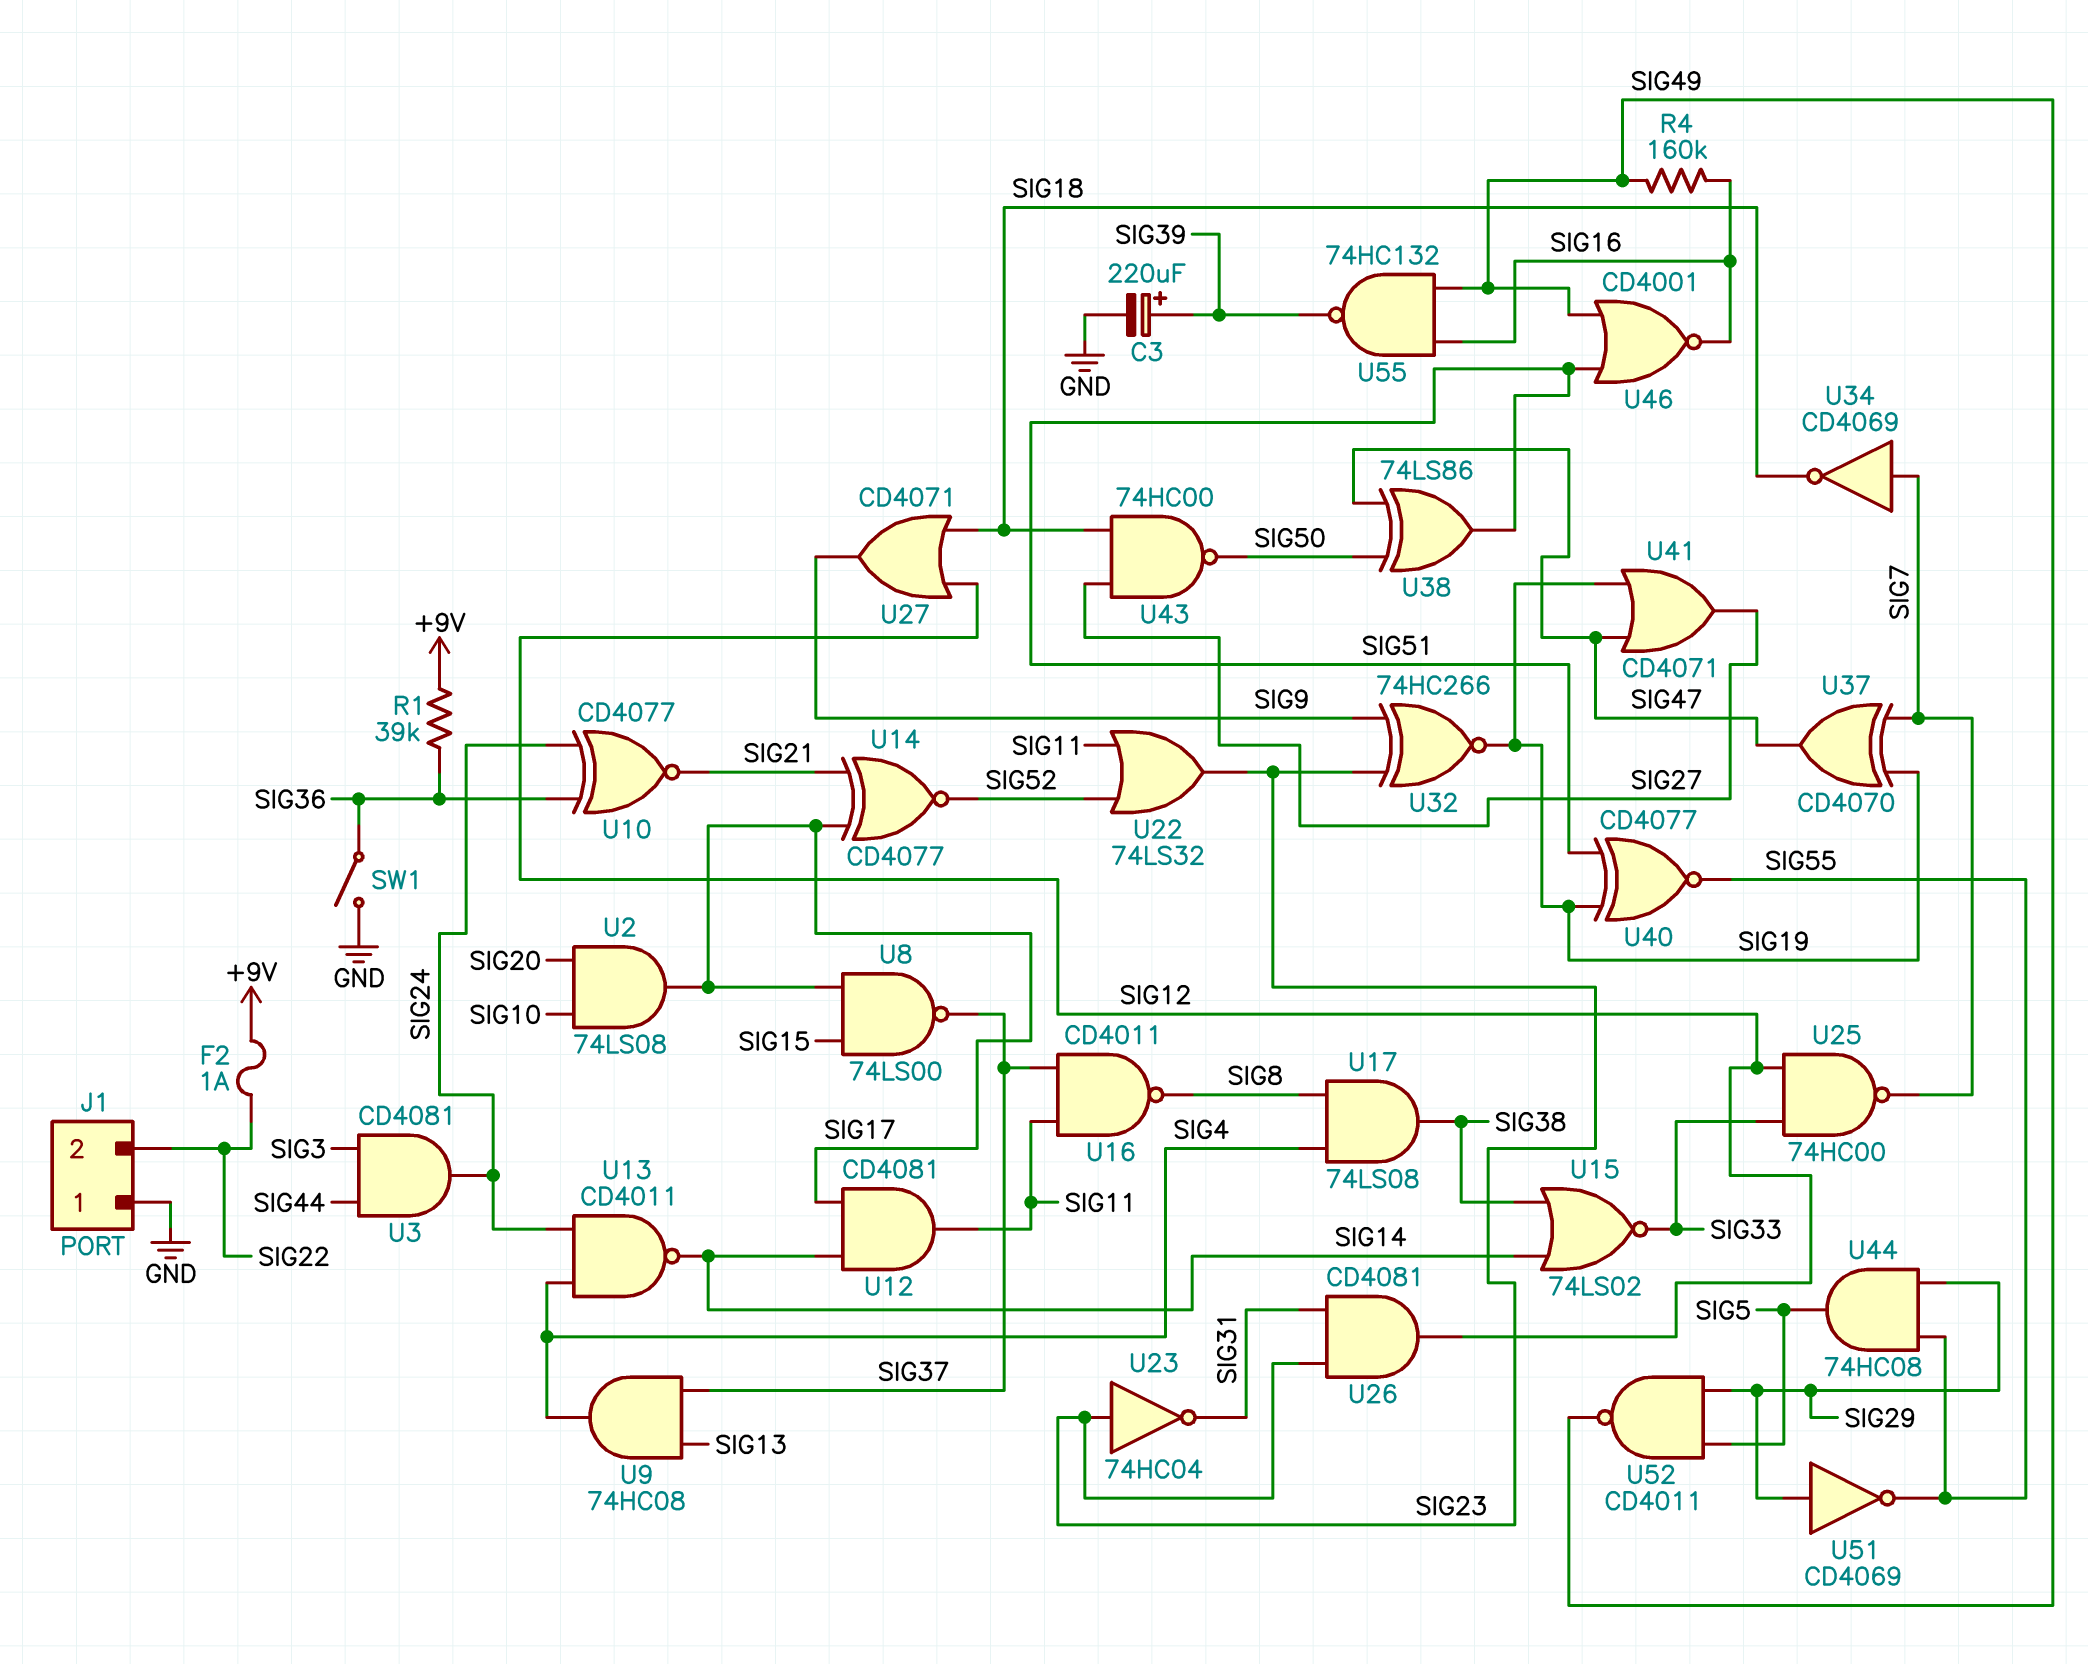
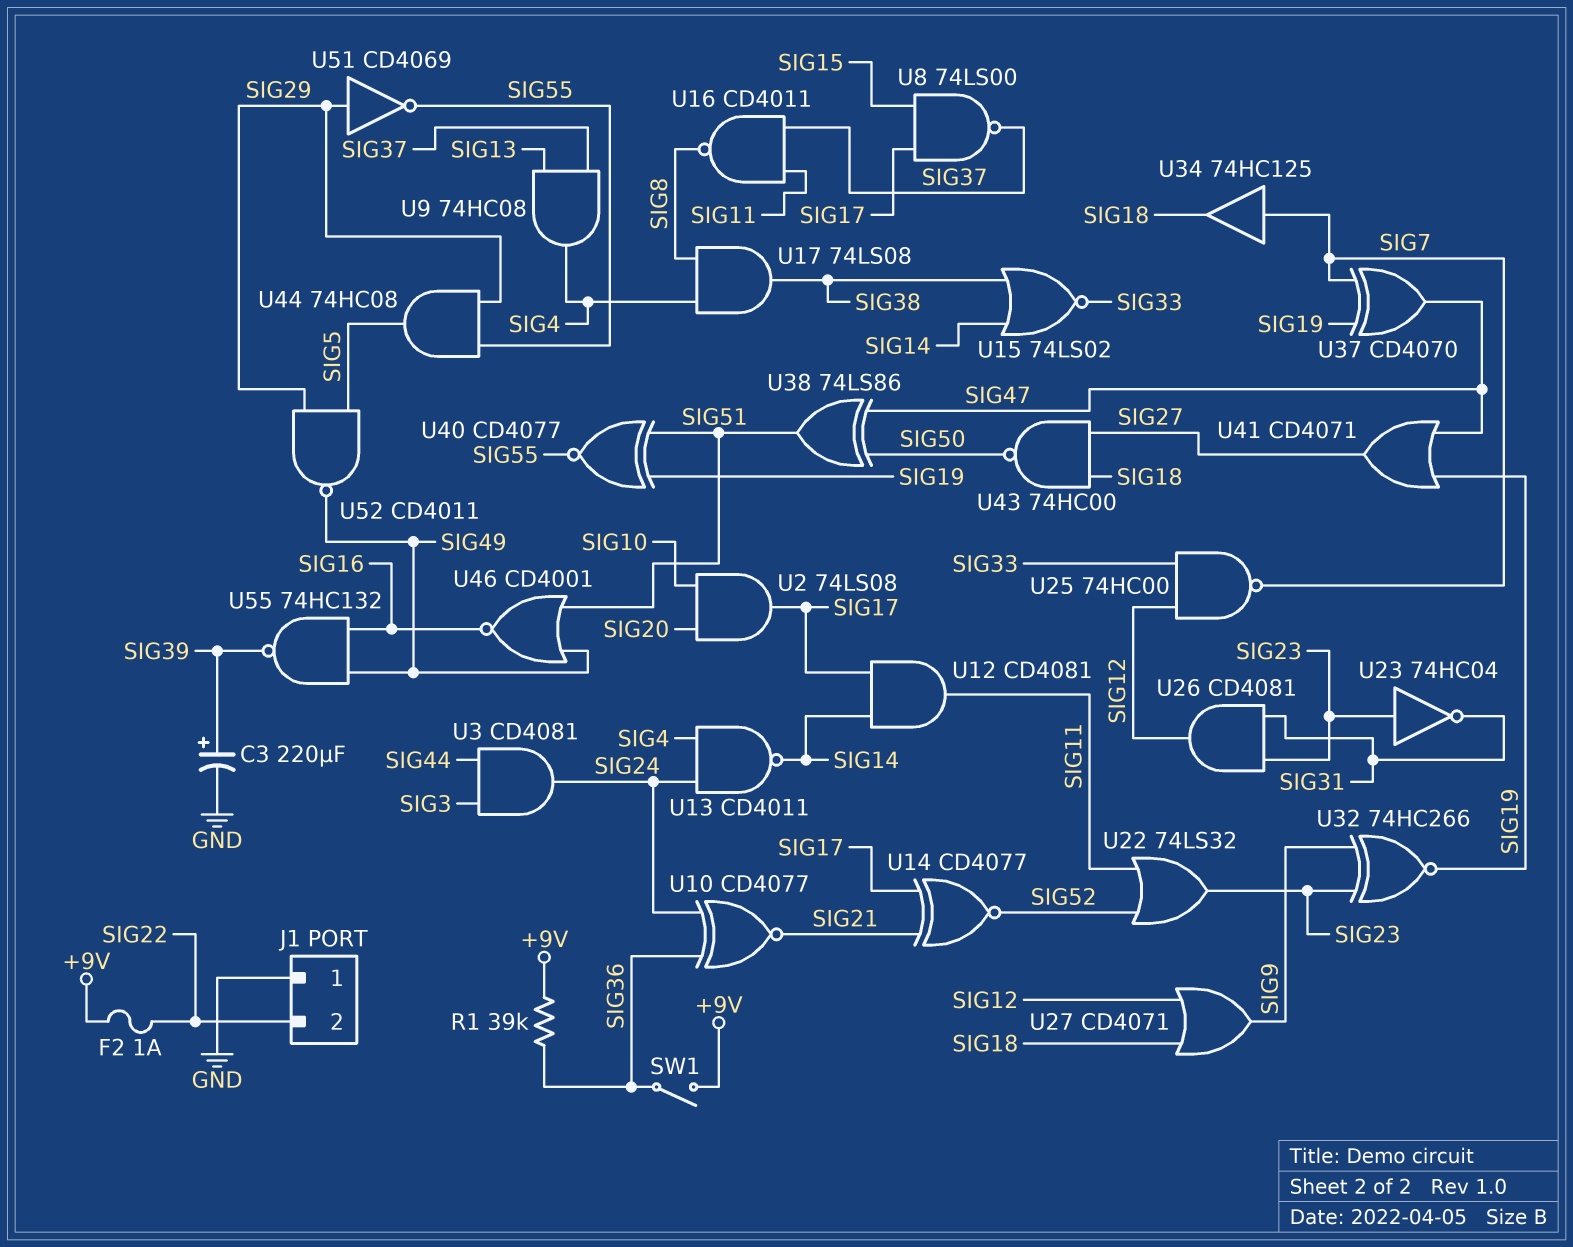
R4: 160k (SIG16, SIG49) -> none
SW1: switch (GND, SIG36) -> switch (+9V, SIG36)
U34: NOT CD4069 (in SIG7, out SIG18) -> buffer 74HC125 (in SIG7, out SIG18)

